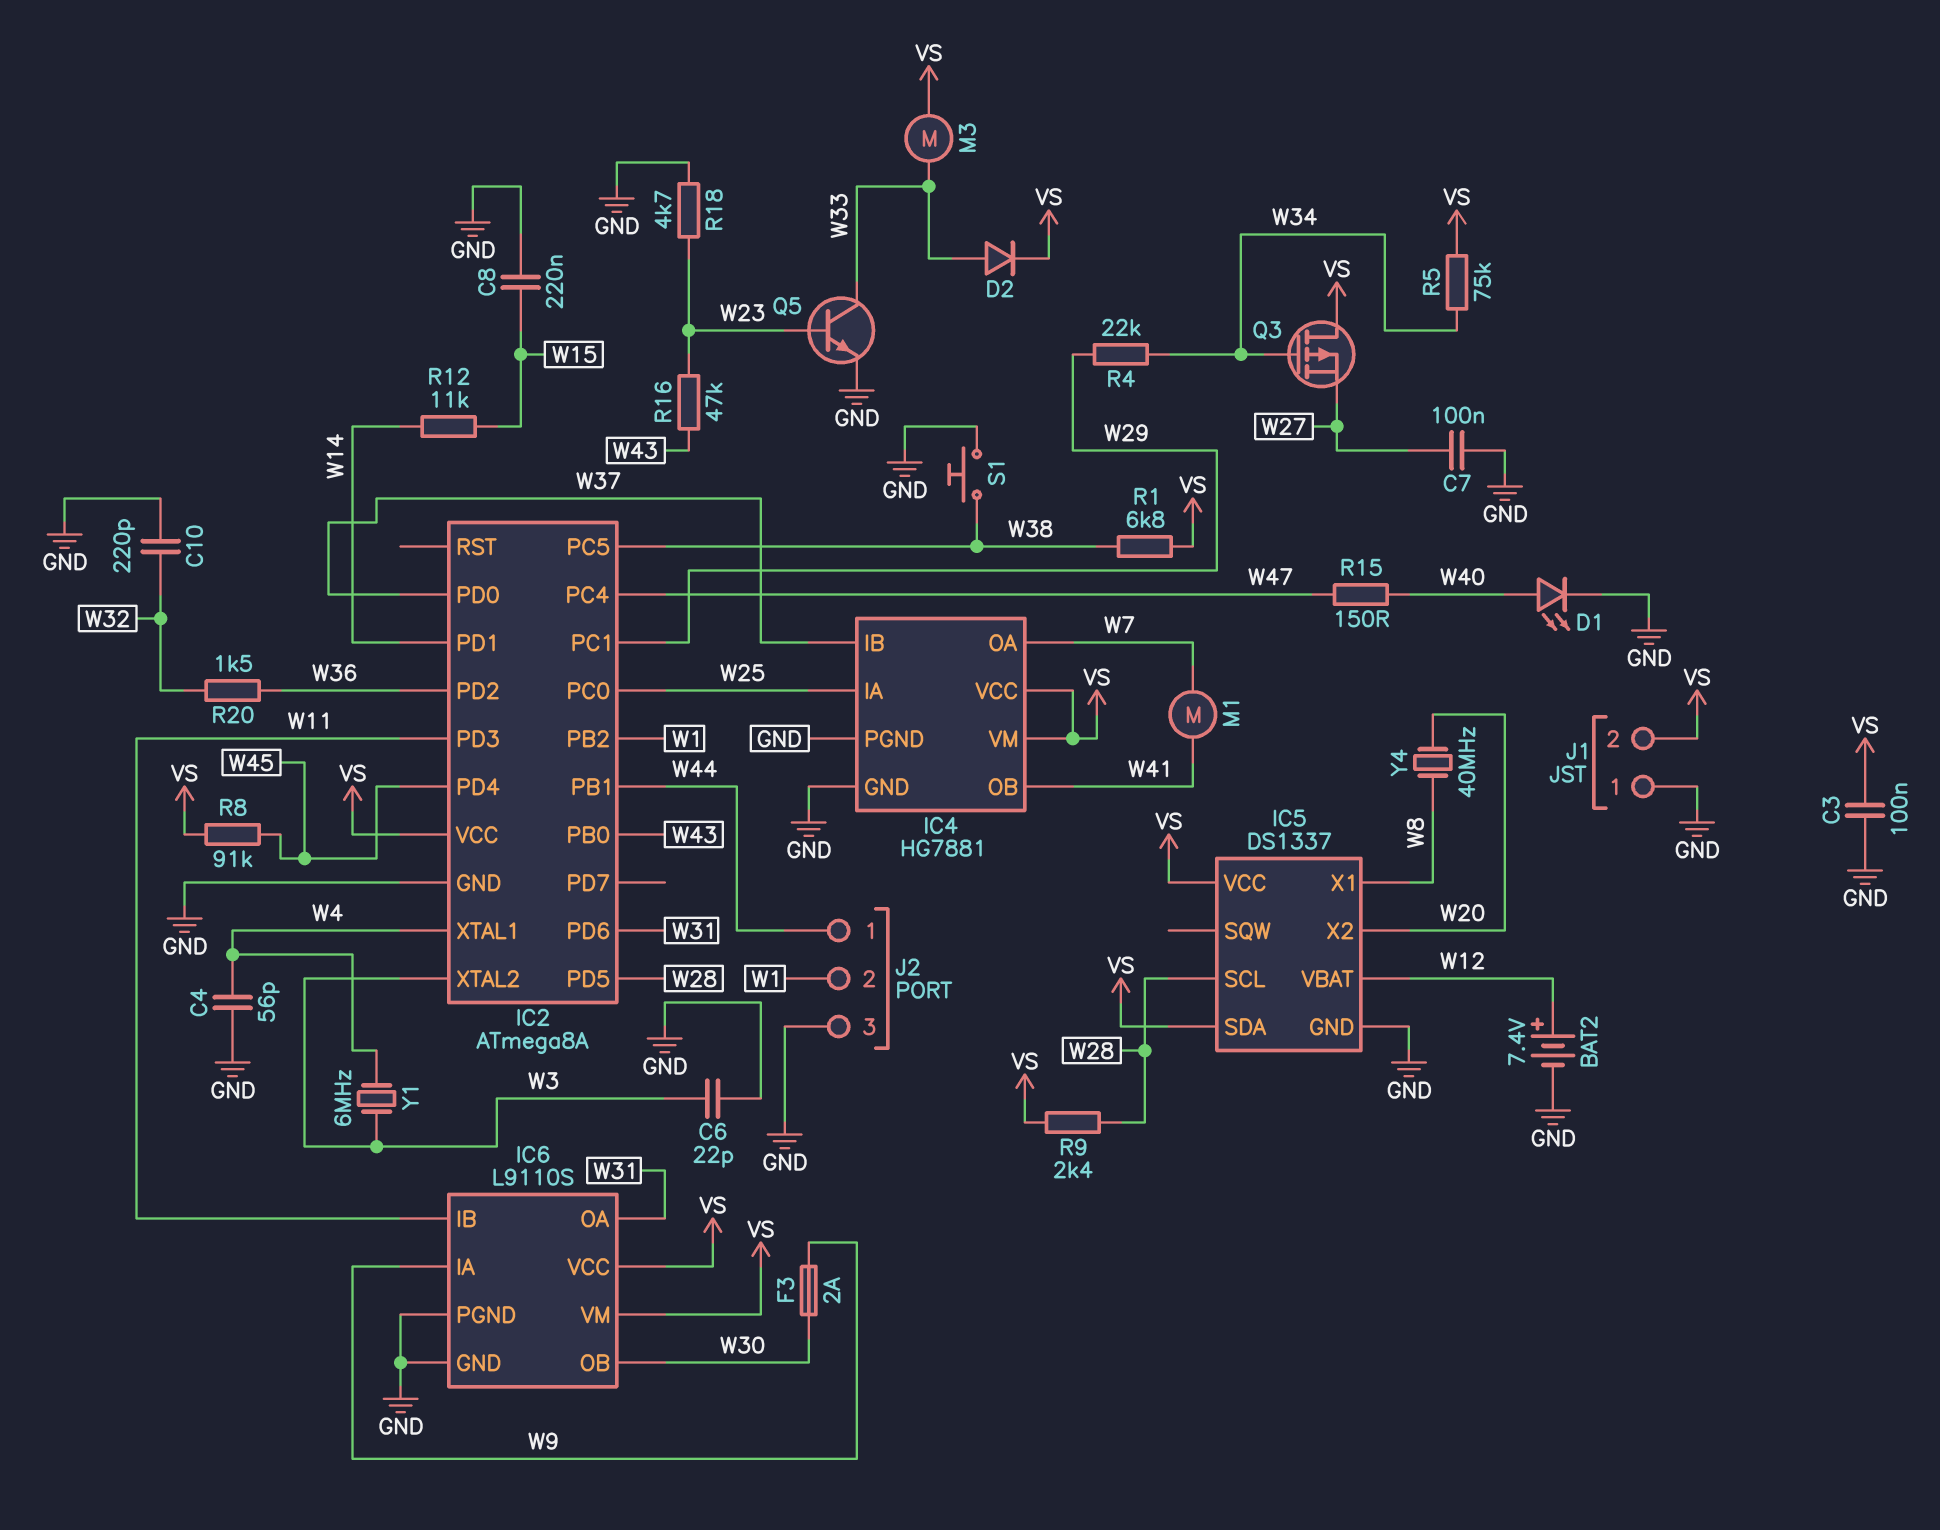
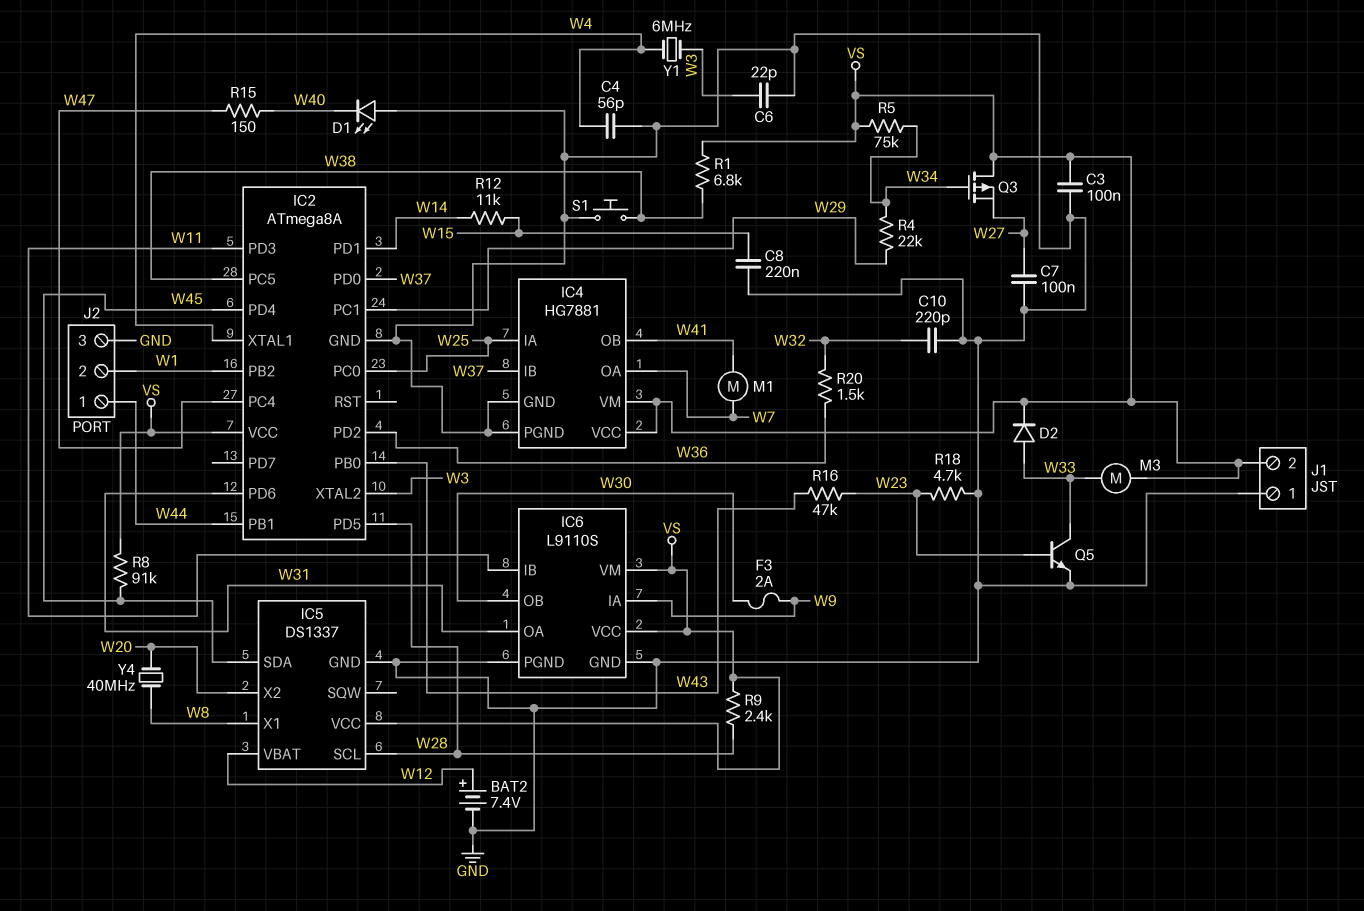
D1: LED (A W40, K GND) -> LED (A GND, K W40)
IC5 pin SDA: VS -> W45

